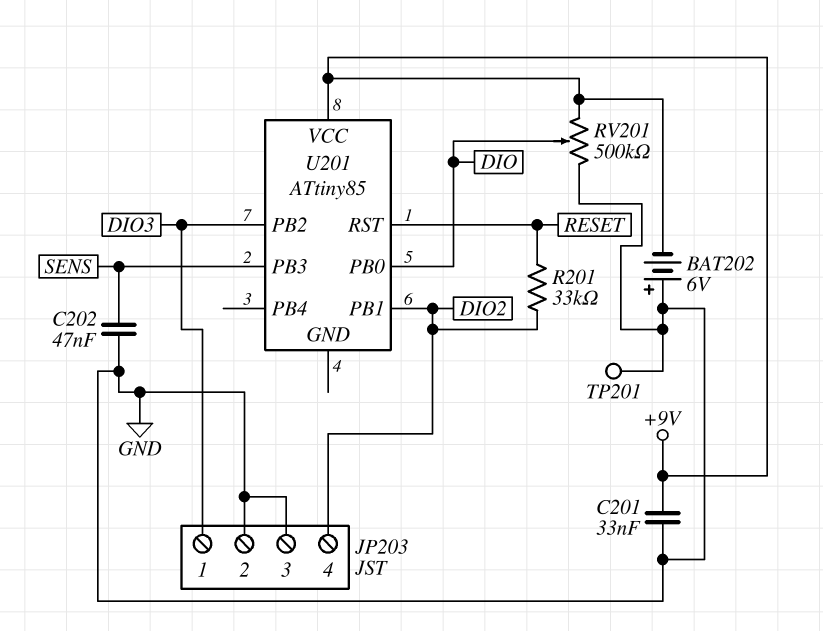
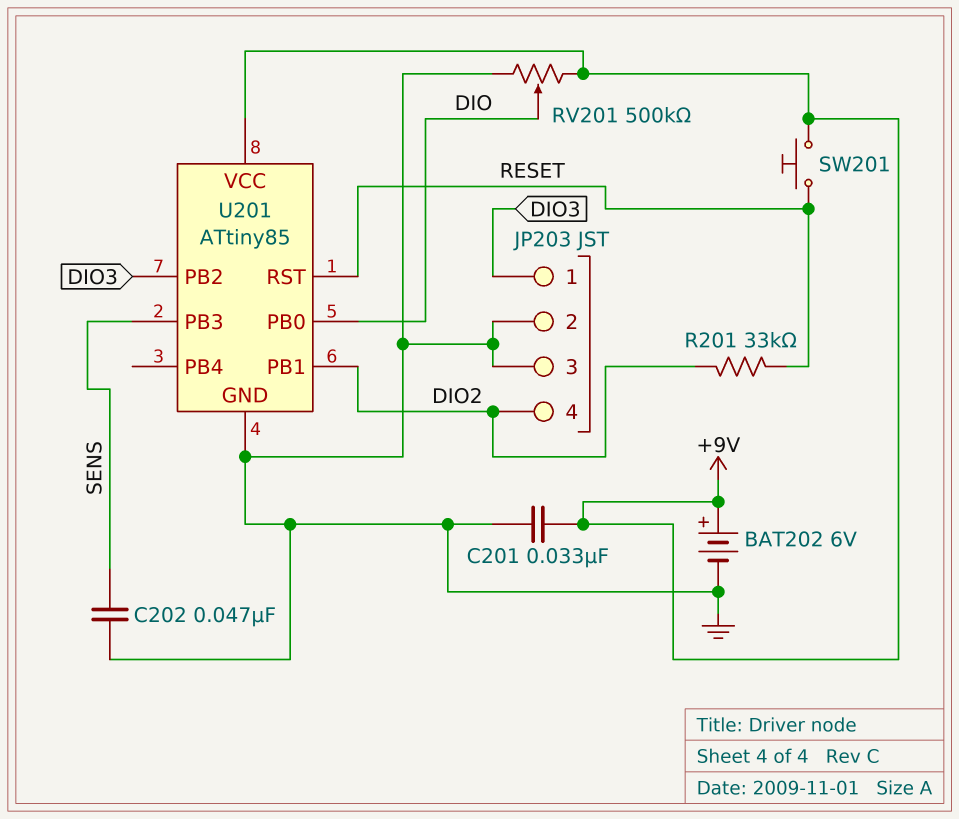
BAT202: 6V (plus GND, minus +9V) -> 6V (plus +9V, minus GND)
SW201: none -> button (+9V, RESET)
TP201: test point (GND) -> none
U201 pin GND: none -> GND

